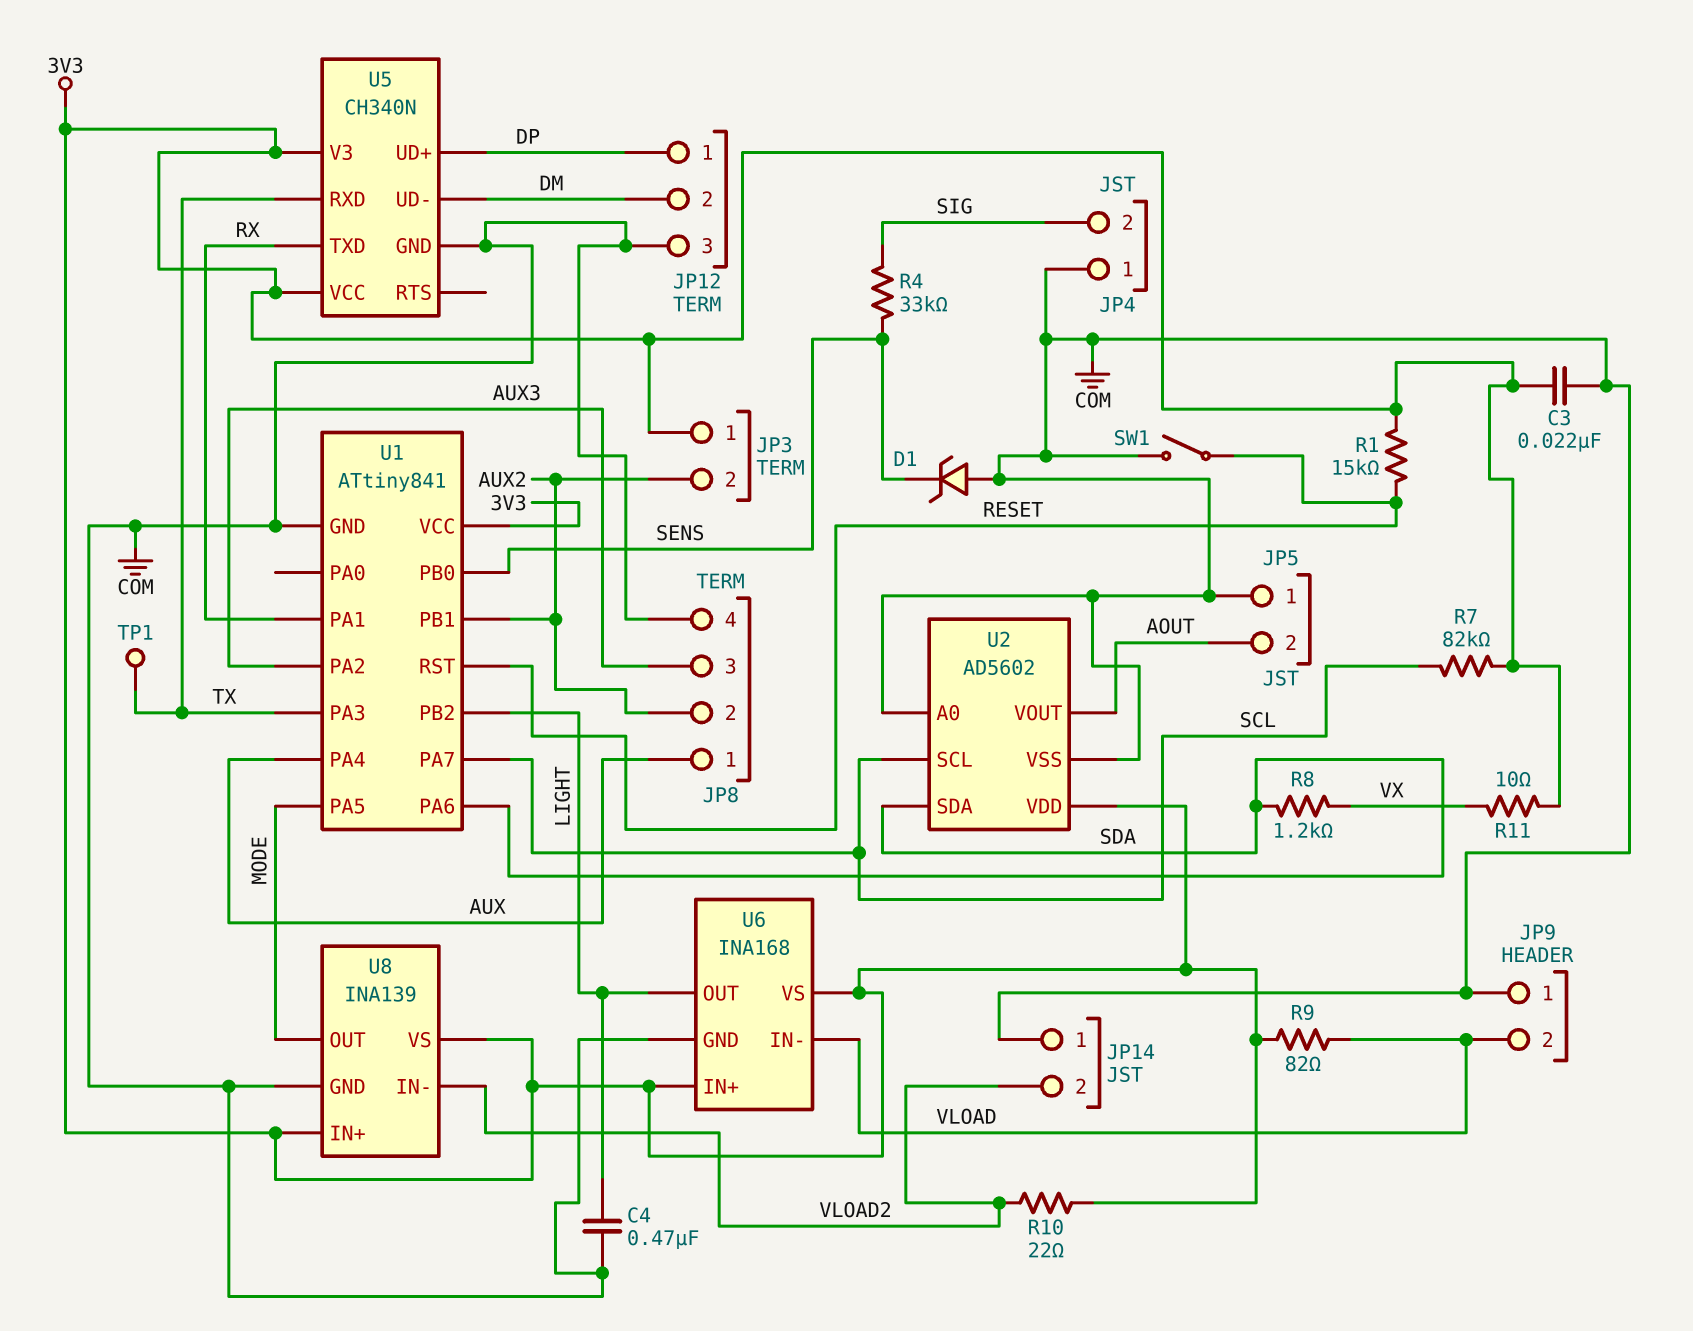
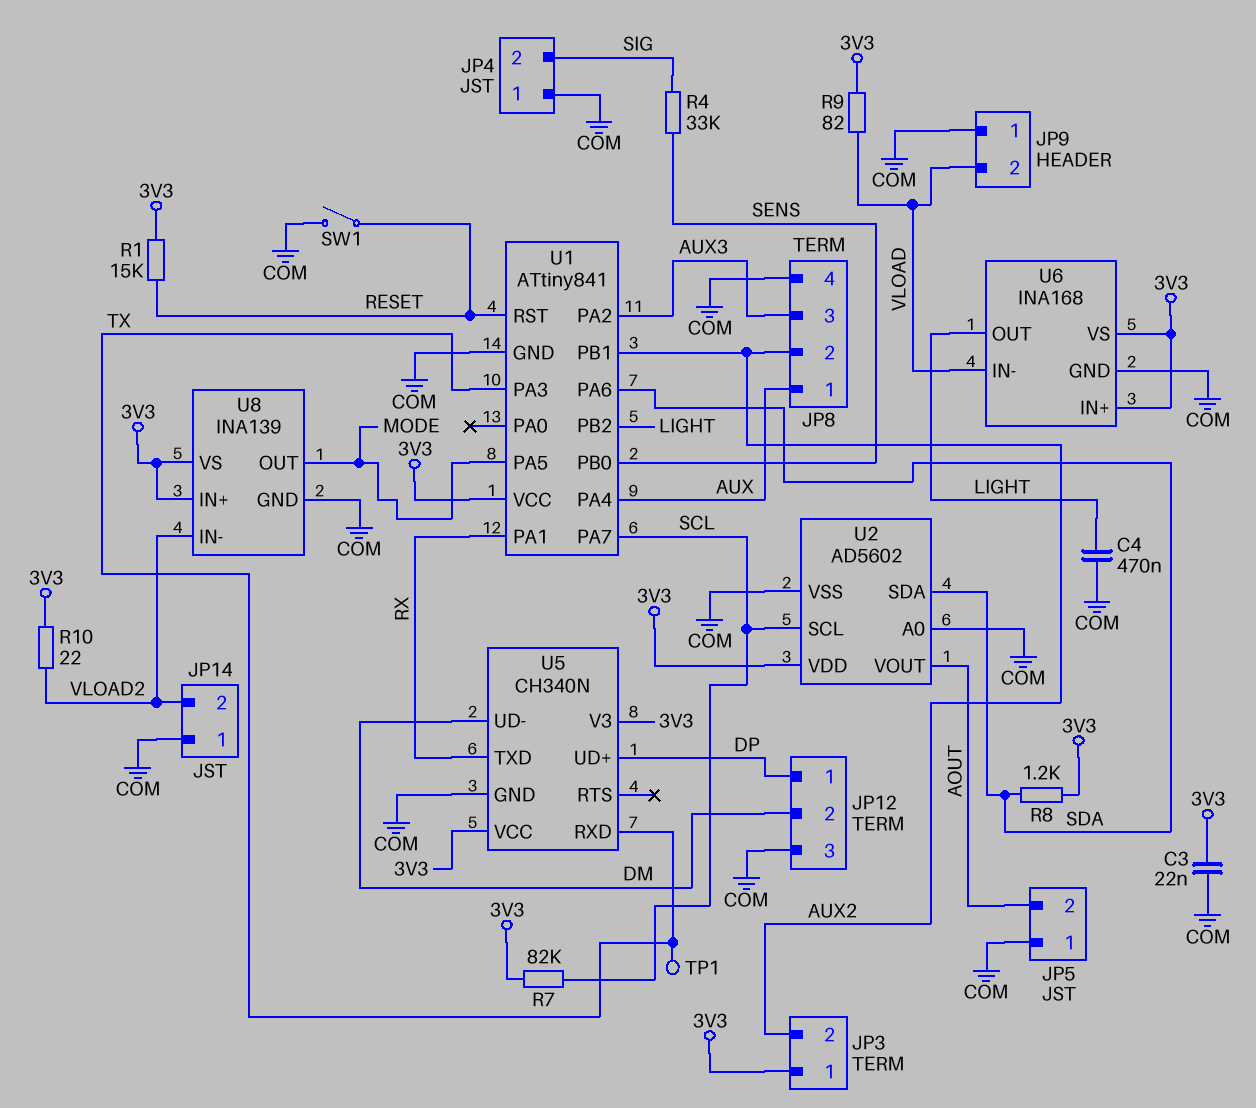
D1: zener (A COM, K SENS) -> none
R8: 1.2k (SDA, VX) -> 1.2k (3V3, SDA)
R11: 10 (3V3, VX) -> none

